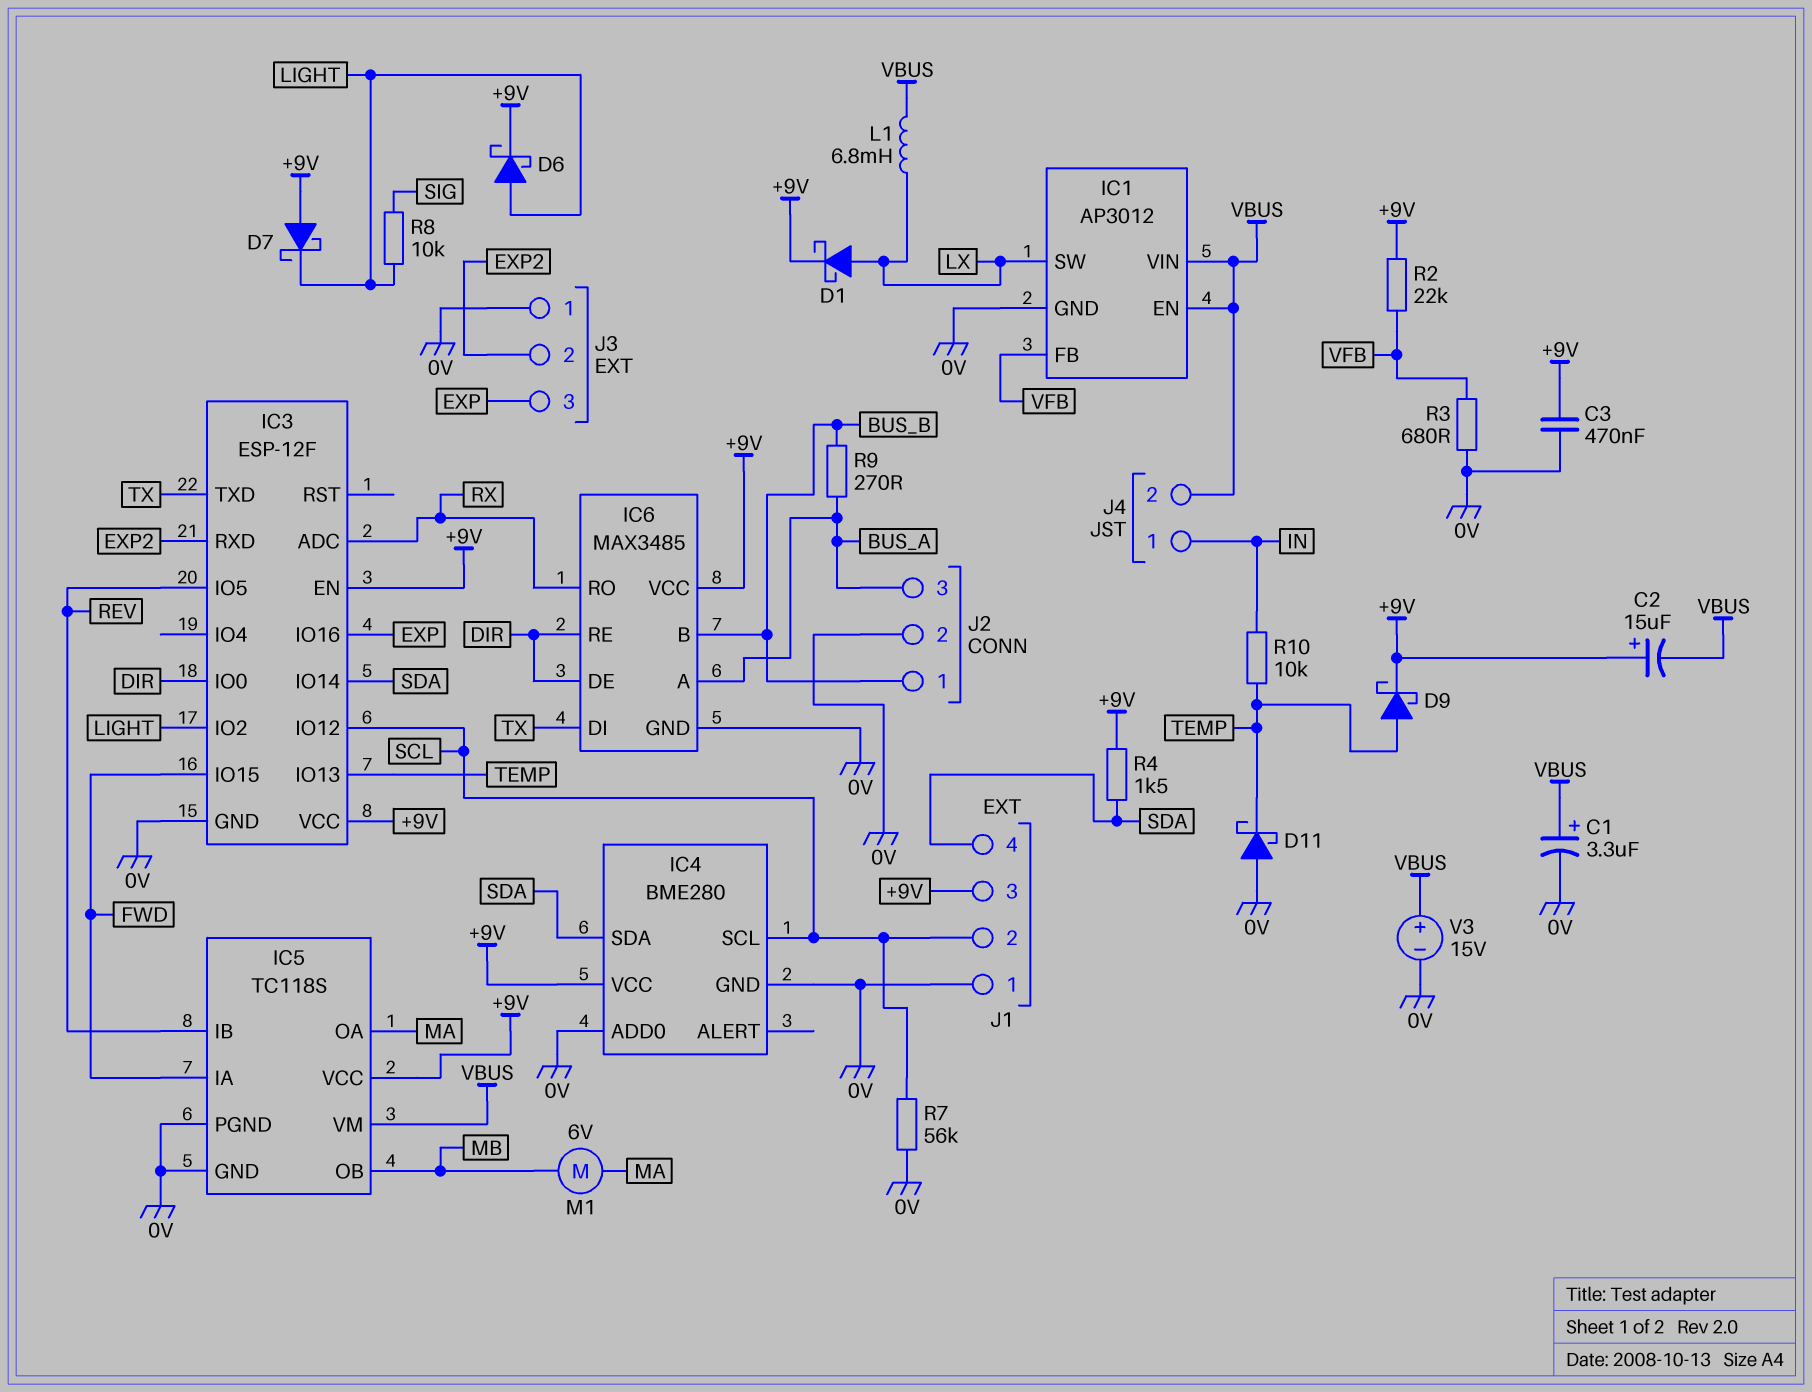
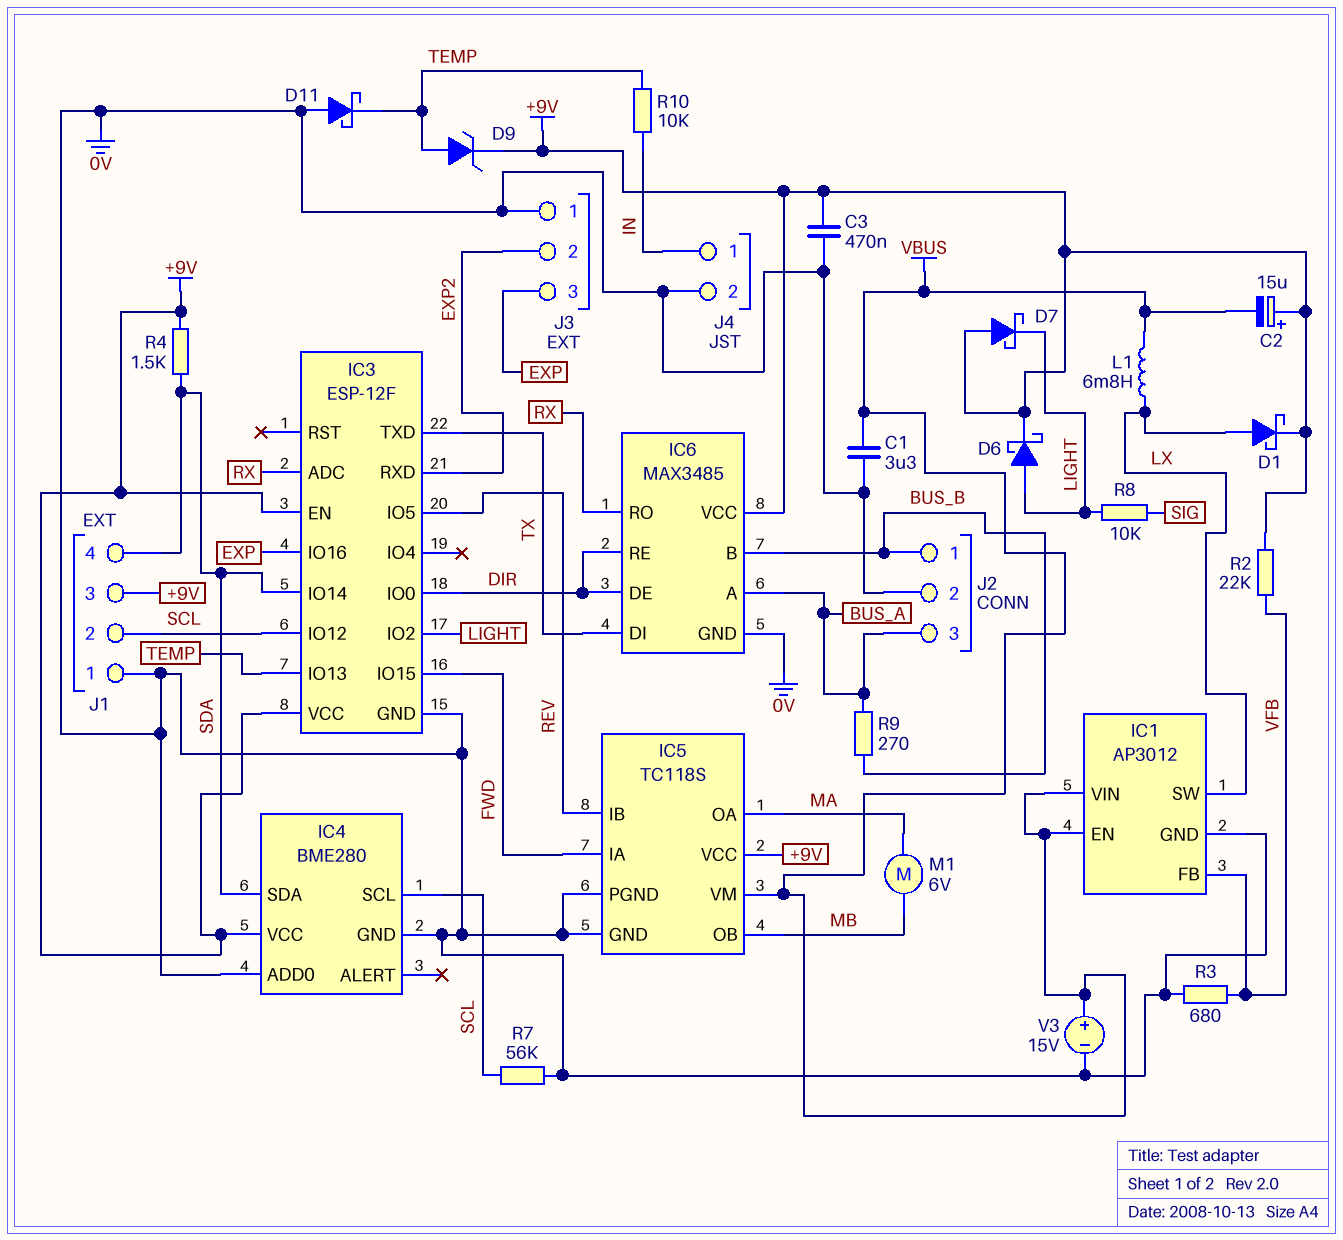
C1: 3.3uF (plus VBUS, minus 0V) -> 3.3uF (0V, VBUS)
D9: schottky (A TEMP, K +9V) -> zener (A TEMP, K +9V)
J4 pin 2: VBUS -> 0V

